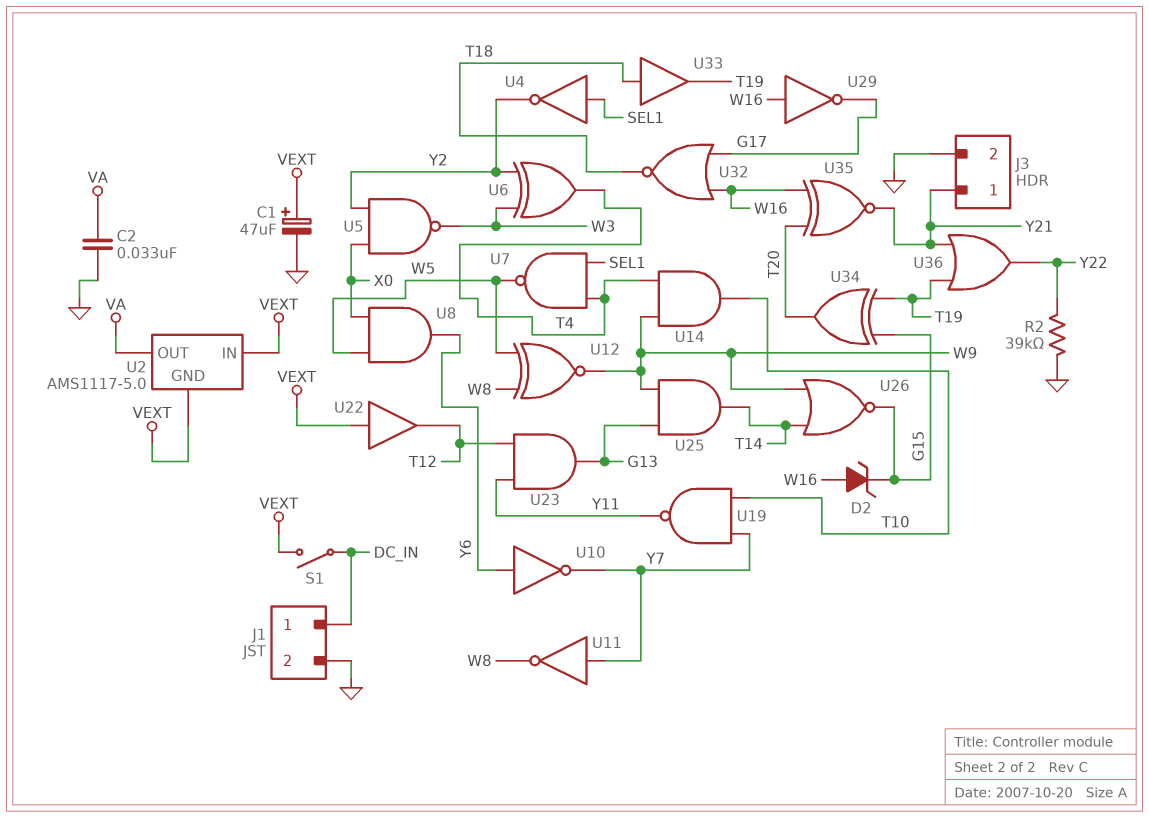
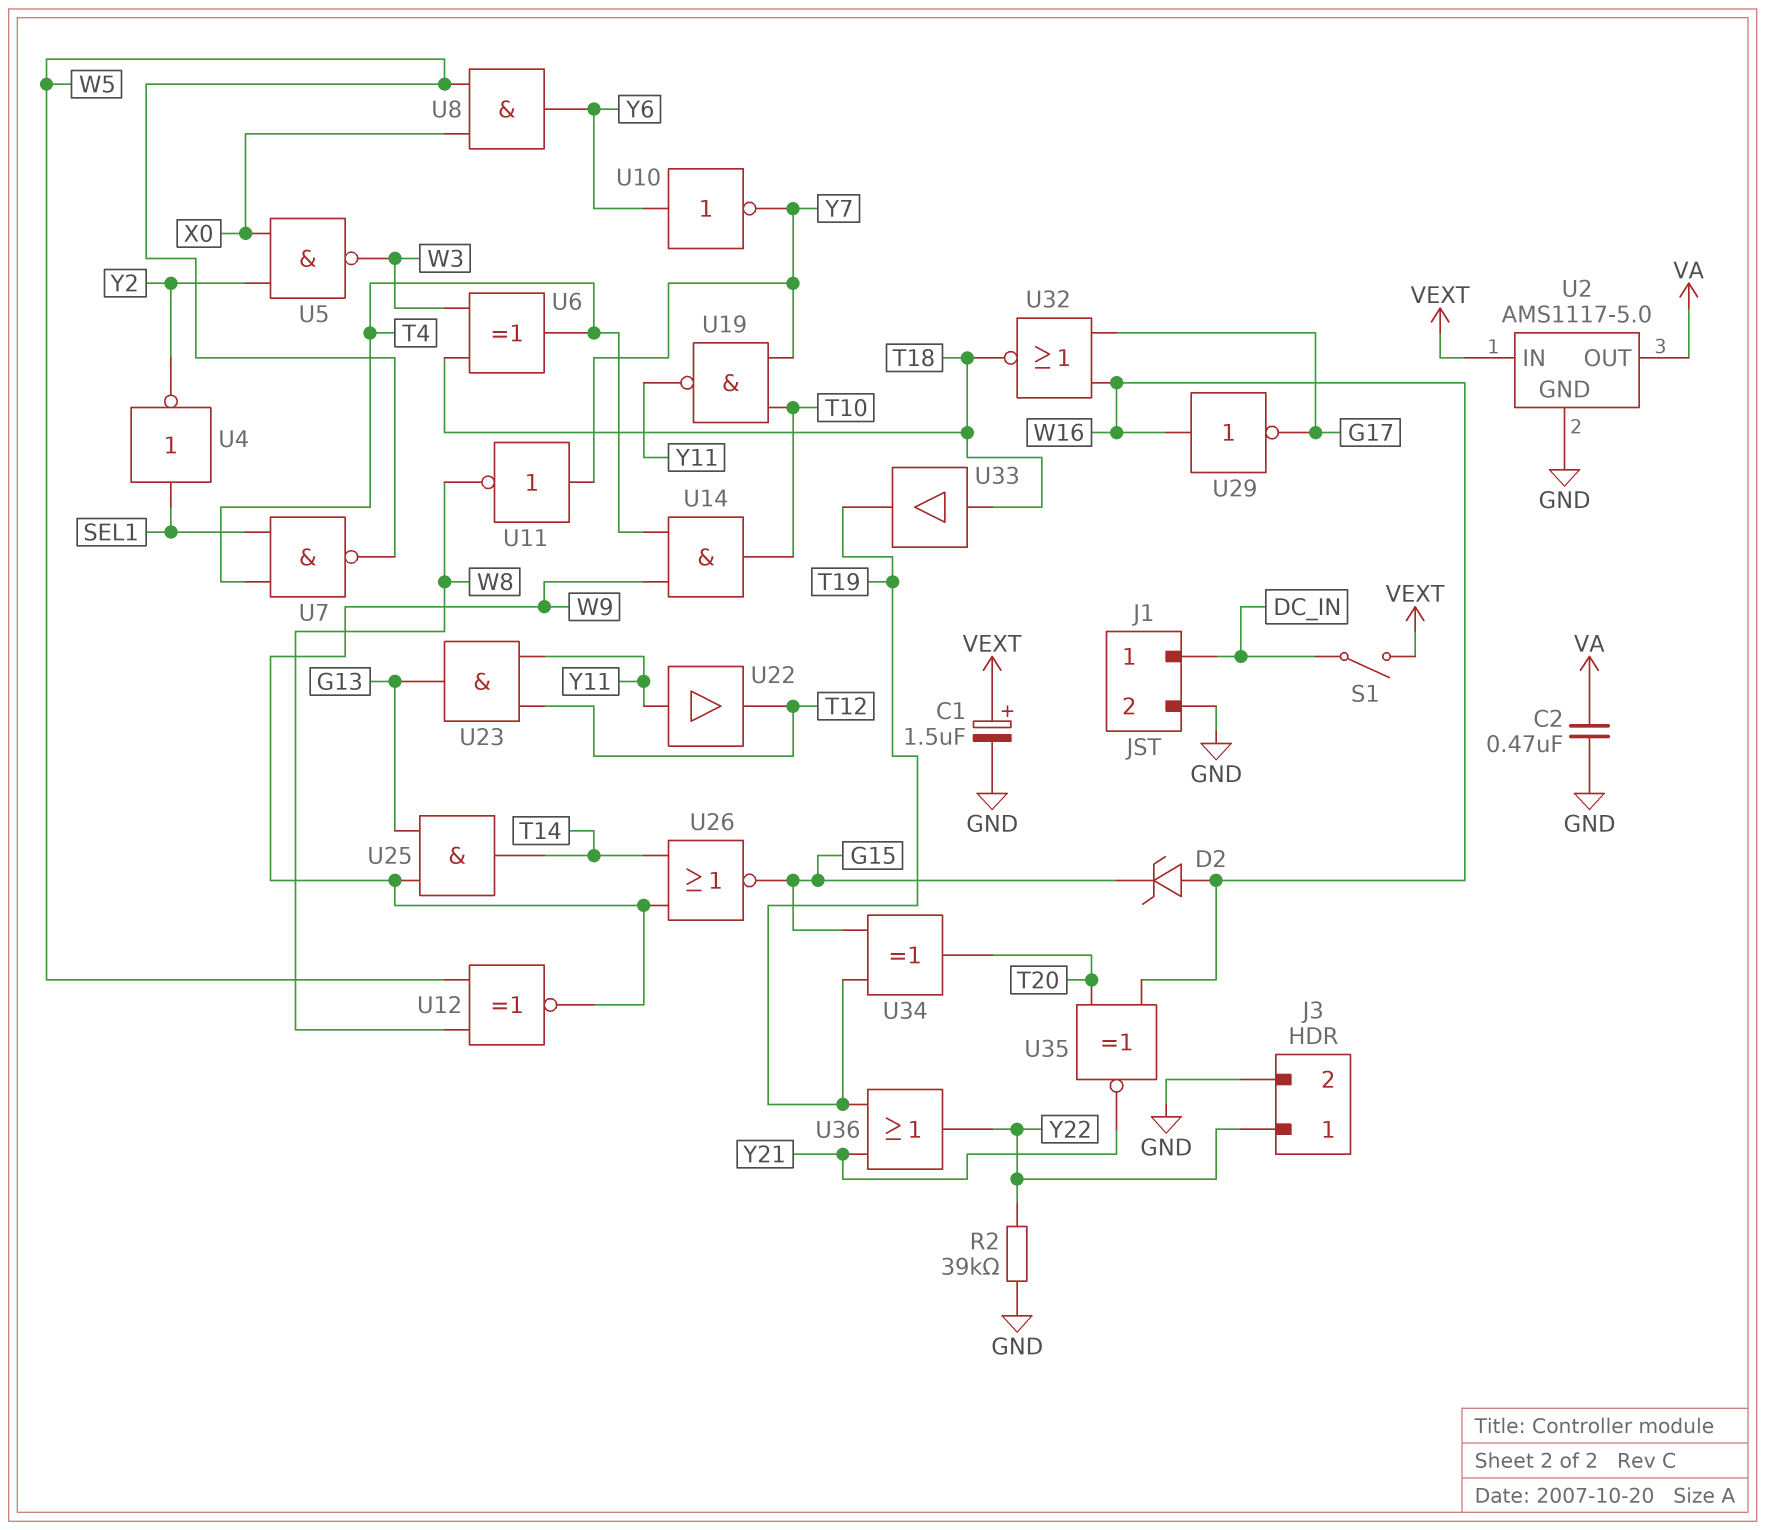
C1: 47uF (plus VEXT, minus GND) -> 1.5uF (plus VEXT, minus GND)
C2: 33nF (GND, VA) -> 470nF (GND, VA)
J3 pin 1: Y21 -> Y22
U2 pin GND: VEXT -> GND
U6: XOR (in W3, in Y2, out T4) -> XOR (in T18, in W3, out T4)
U22: buffer (in VEXT, out T12) -> buffer (in Y11, out T12)

